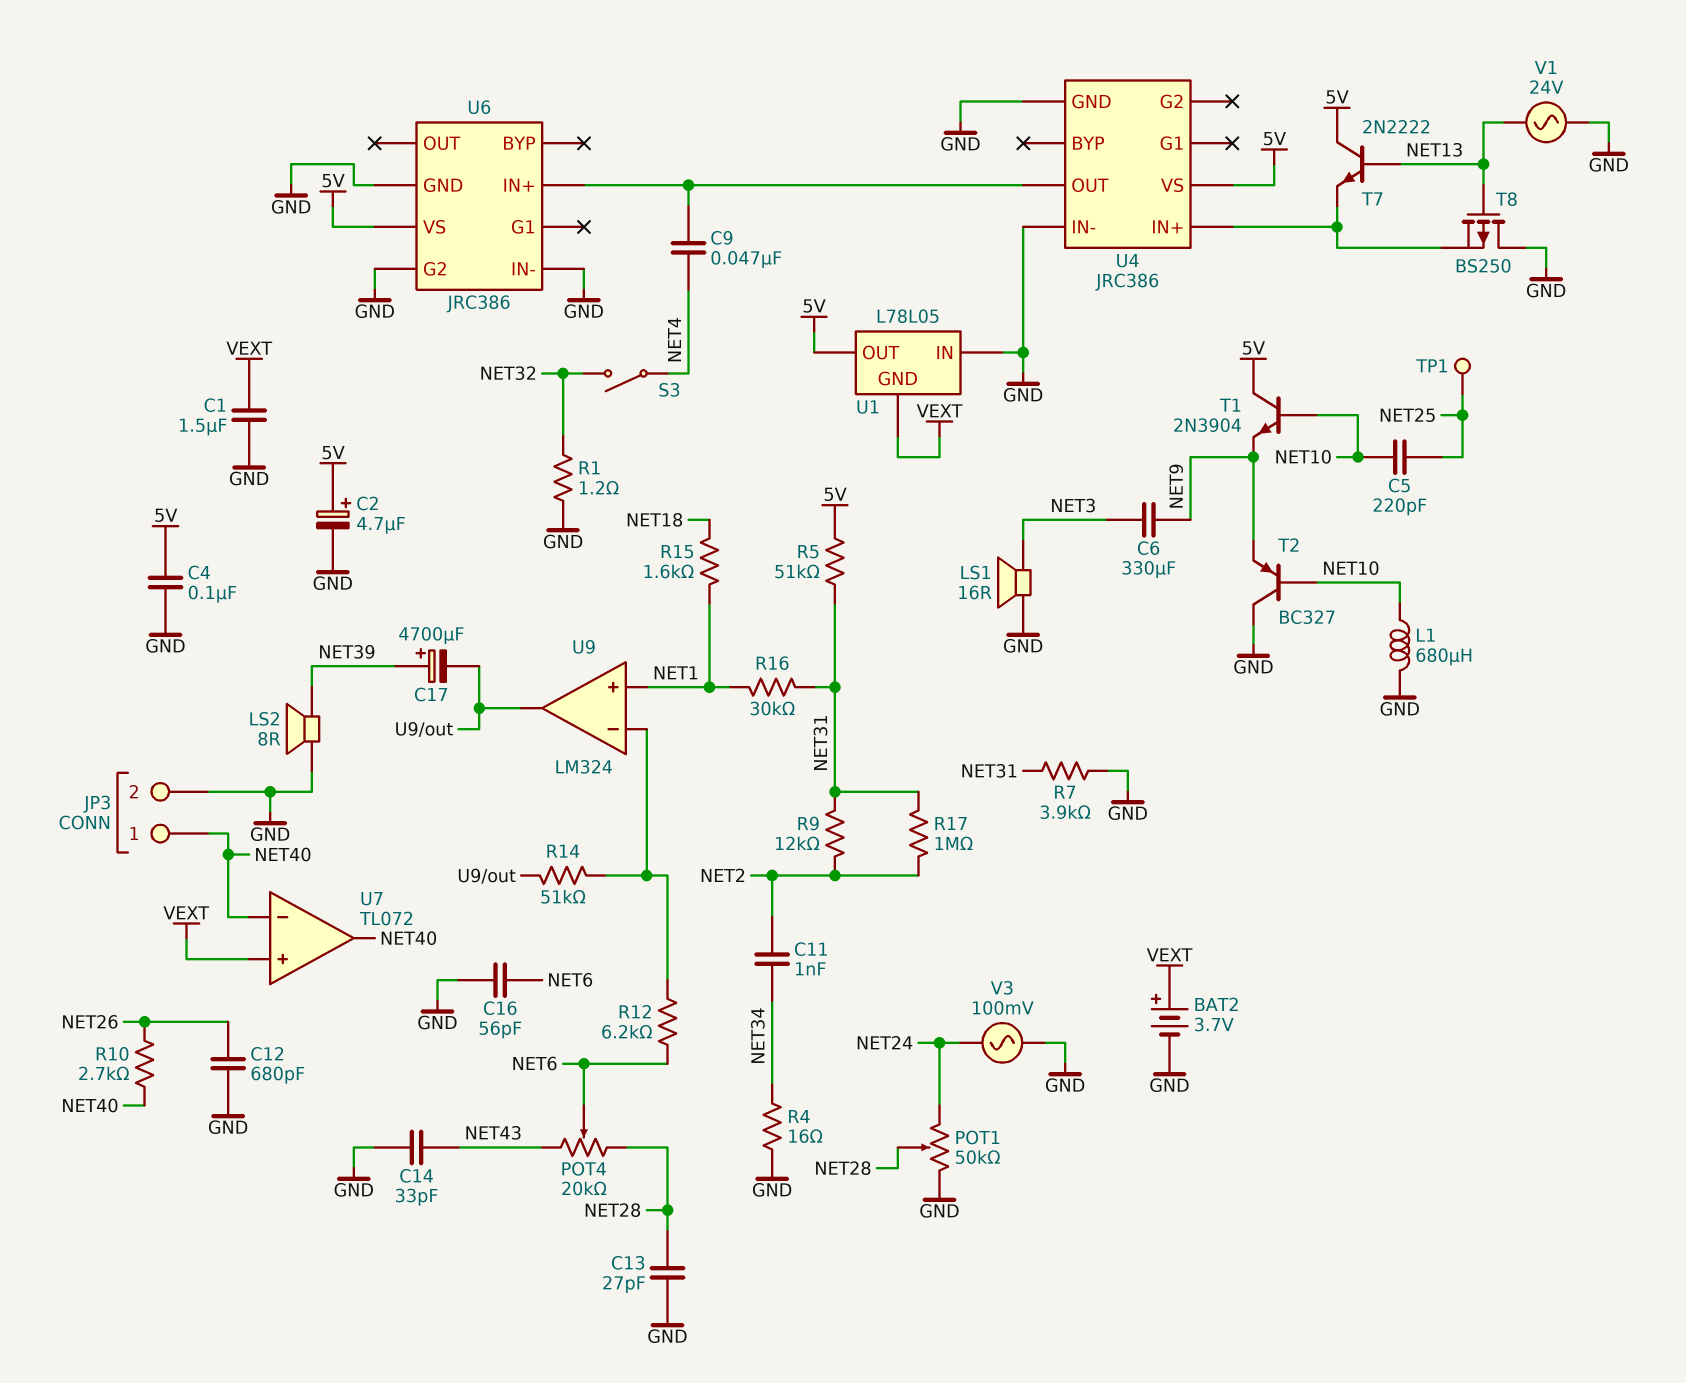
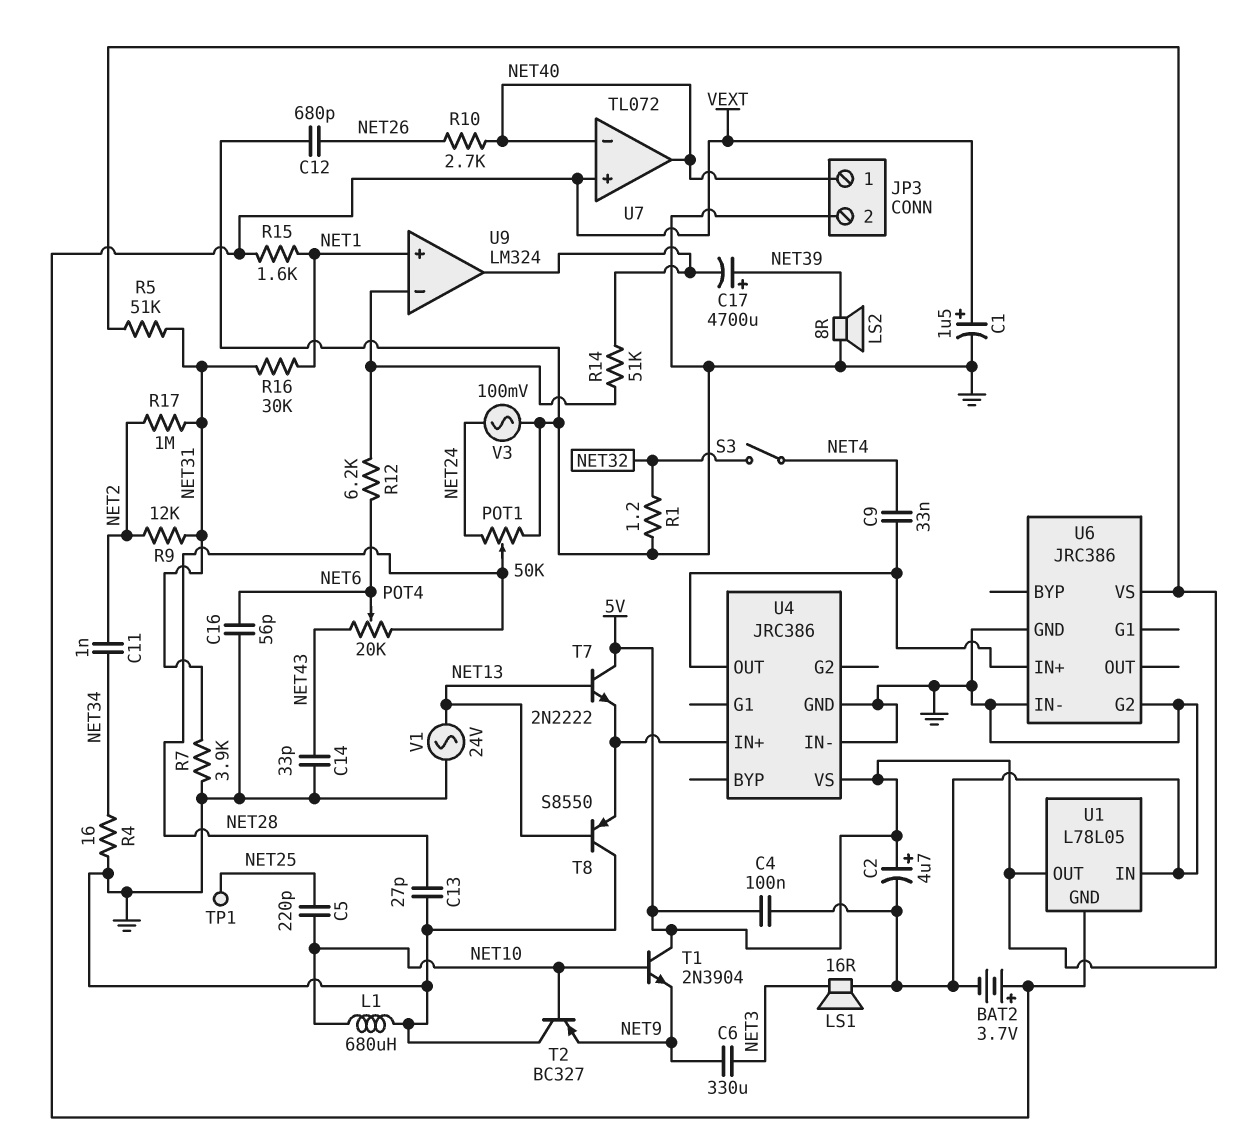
C1: 1.5uF (GND, VEXT) -> 1.5uF (plus VEXT, minus GND)
C9: 47nF (NET4, U4/OUT) -> 33nF (NET4, U4/OUT)
R15: 1.6k (NET1, NET18) -> 1.6k (NET1, VEXT)
T8: PMOS BS250 (G NET13, D GND, S U4/IN+) -> PNP S8550 (B NET13, C GND, E U4/IN+)

